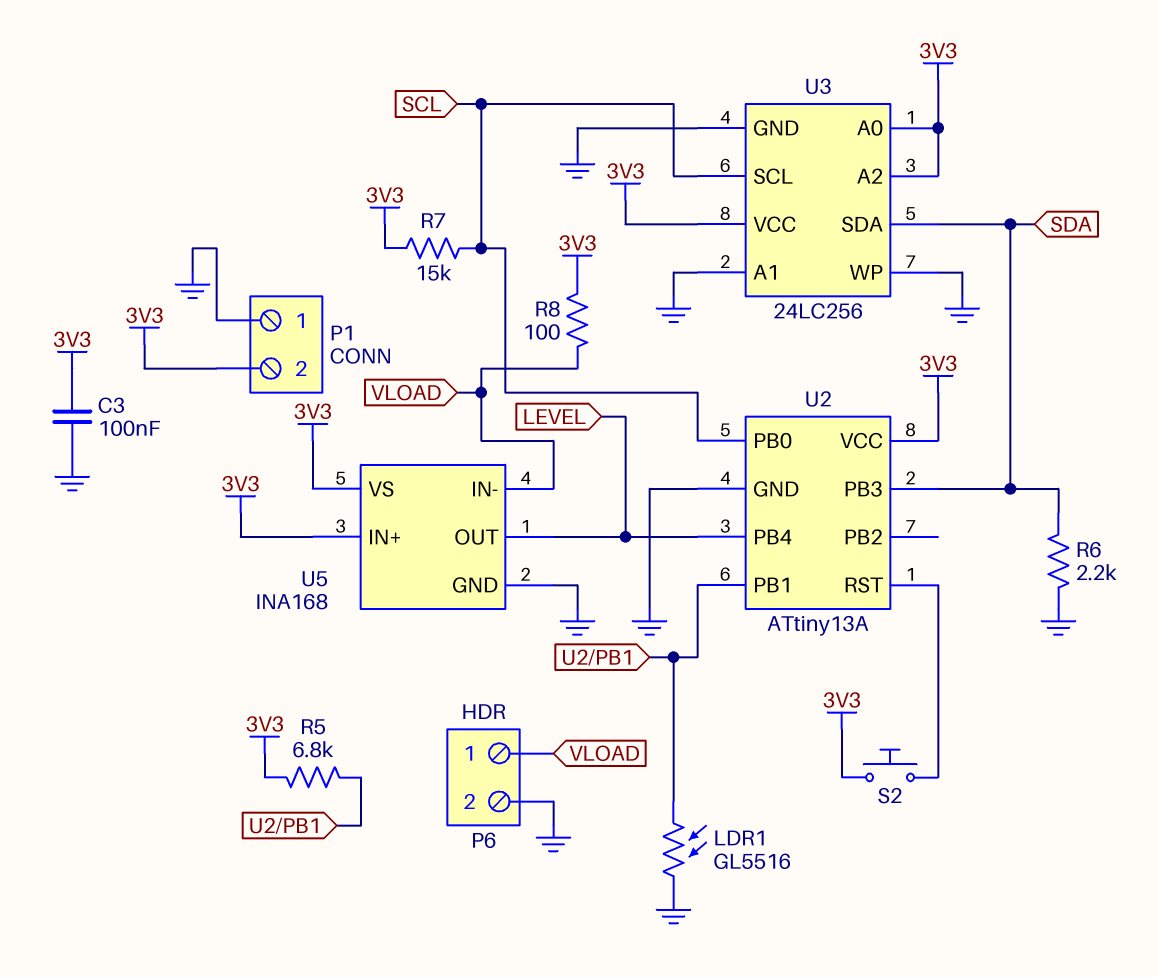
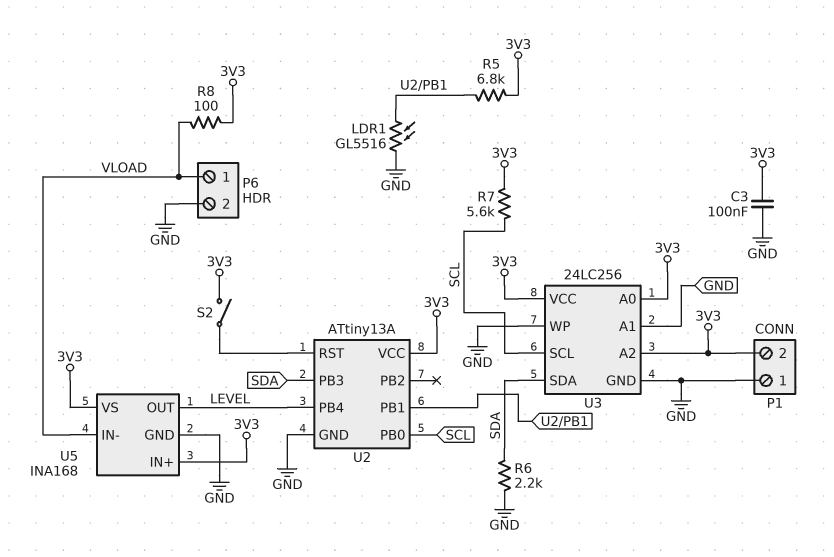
R7: 15k (3V3, SCL) -> 5.6k (3V3, SCL)
S2: button (3V3, U2/RST) -> switch (3V3, U2/RST)

